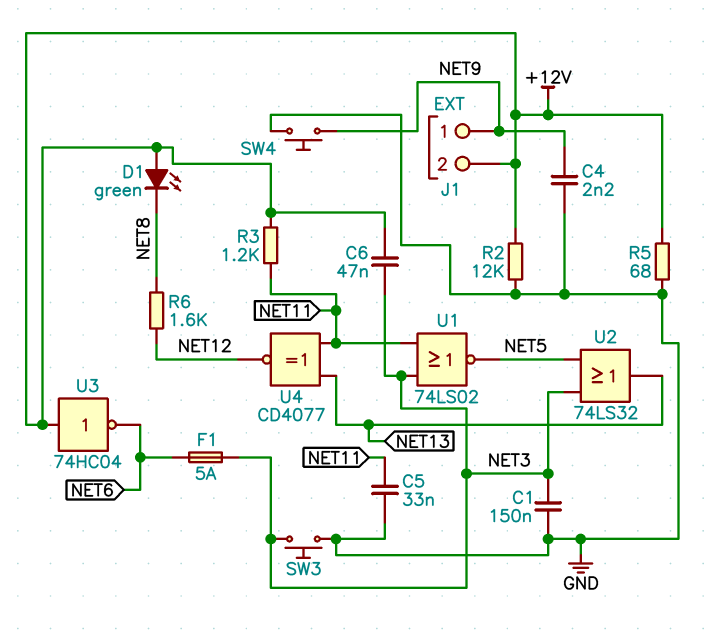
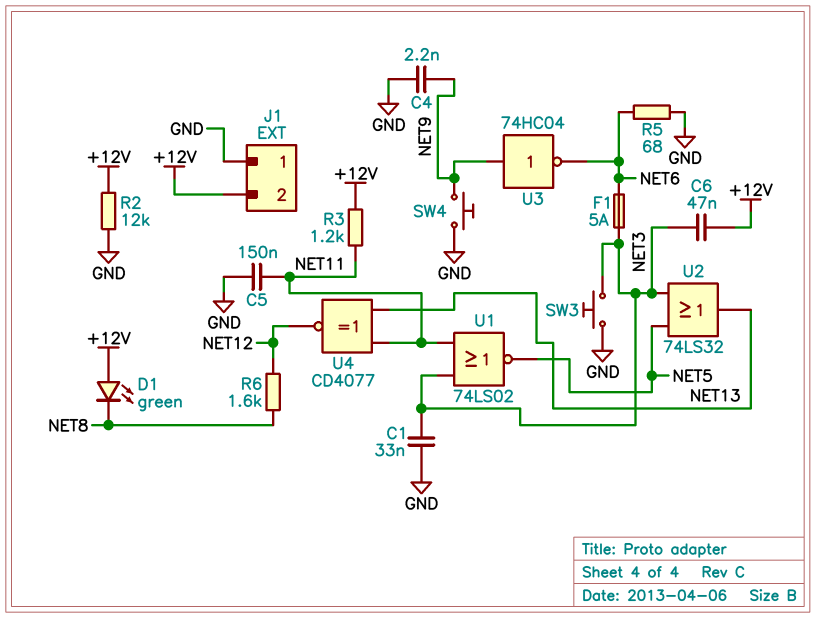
C1: 150nF (GND, NET3) -> 33nF (GND, NET3)
C5: 33nF (GND, NET11) -> 150nF (GND, NET11)
J1 pin 1: NET9 -> GND
R5: 68 (+12V, GND) -> 68 (GND, NET6)
U3: NOT 74HC04 (in +12V, out NET6) -> NOT 74HC04 (in NET9, out NET6)

